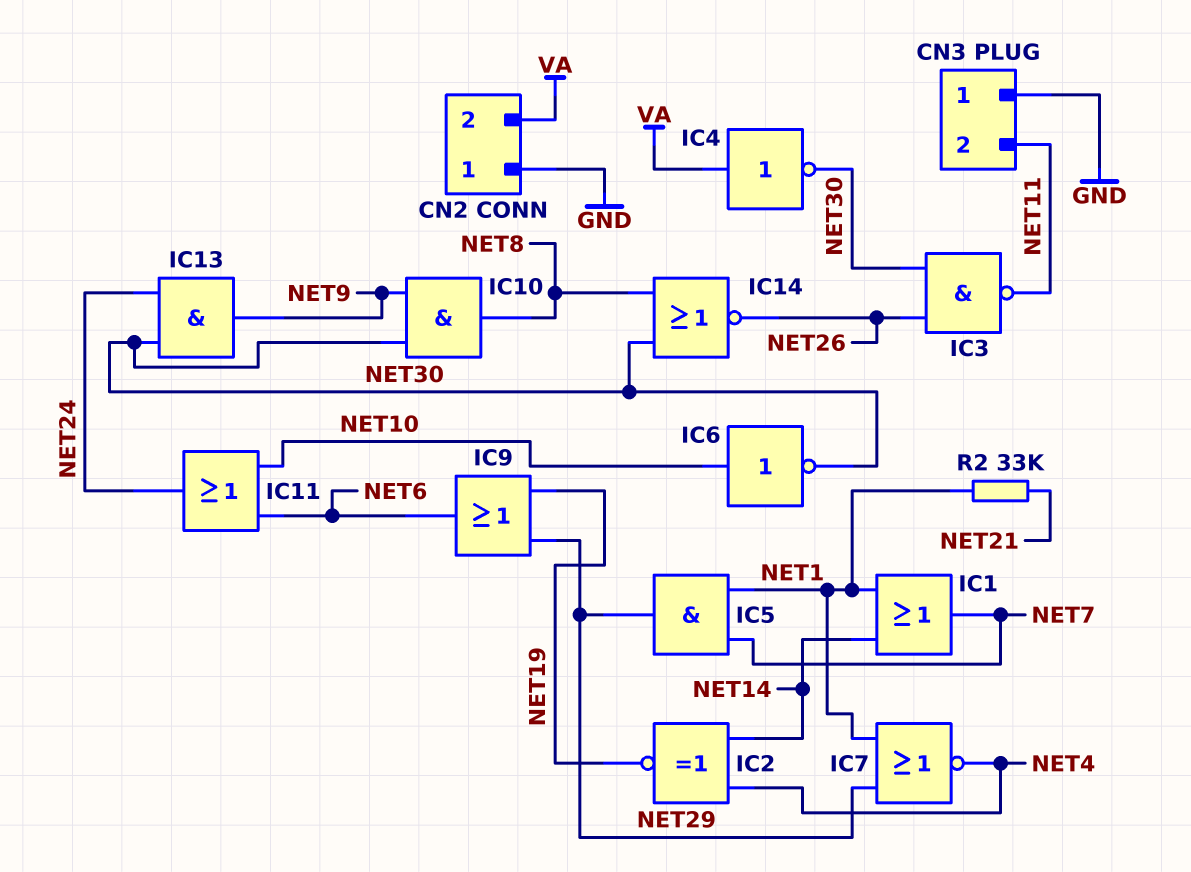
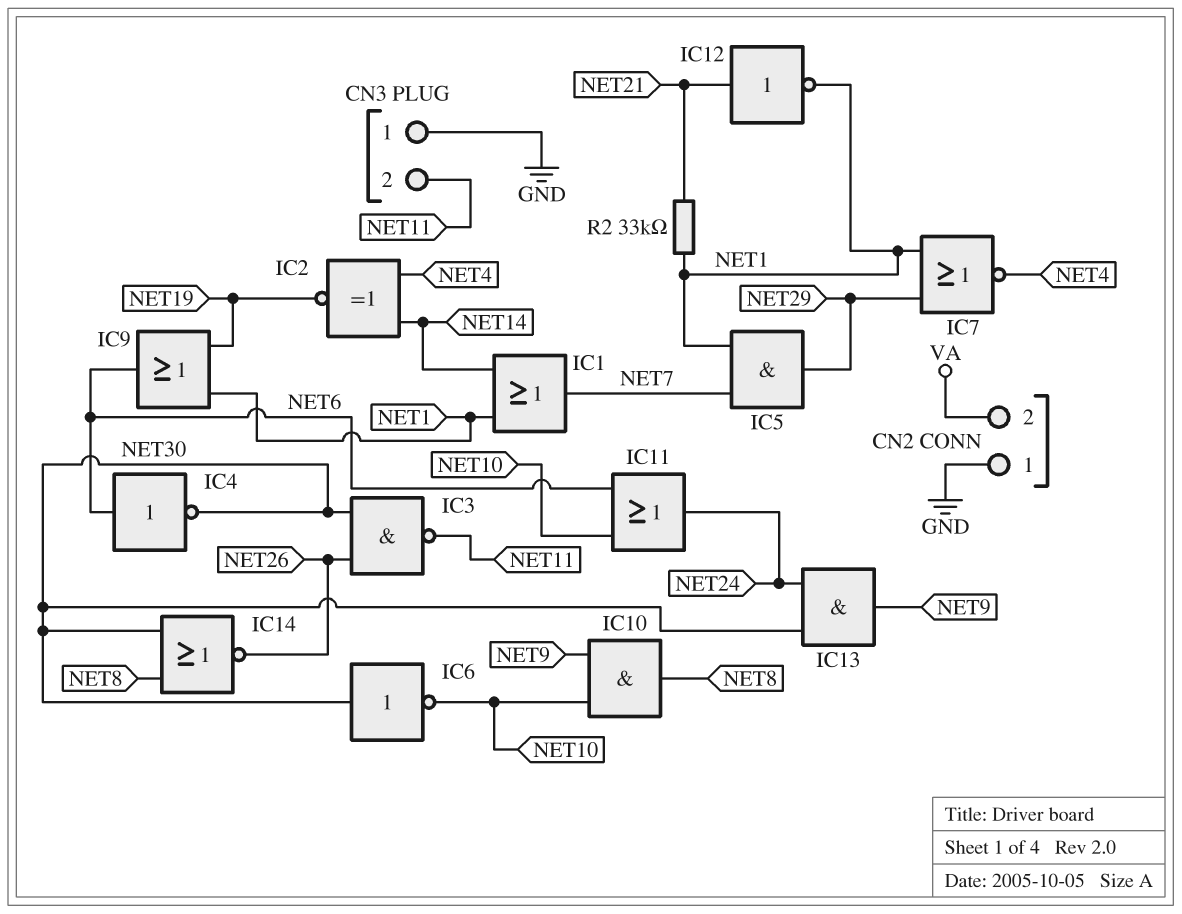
IC4: NOT (in VA, out NET30) -> NOT (in NET6, out NET30)
IC6: NOT (in NET10, out NET30) -> NOT (in NET30, out NET10)
IC9: OR (in NET19, in NET29, out NET6) -> OR (in NET1, in NET19, out NET6)
IC10: AND (in NET9, in NET30, out NET8) -> AND (in NET9, in NET10, out NET8)
IC12: none -> NOT (in NET21, out NET1)

